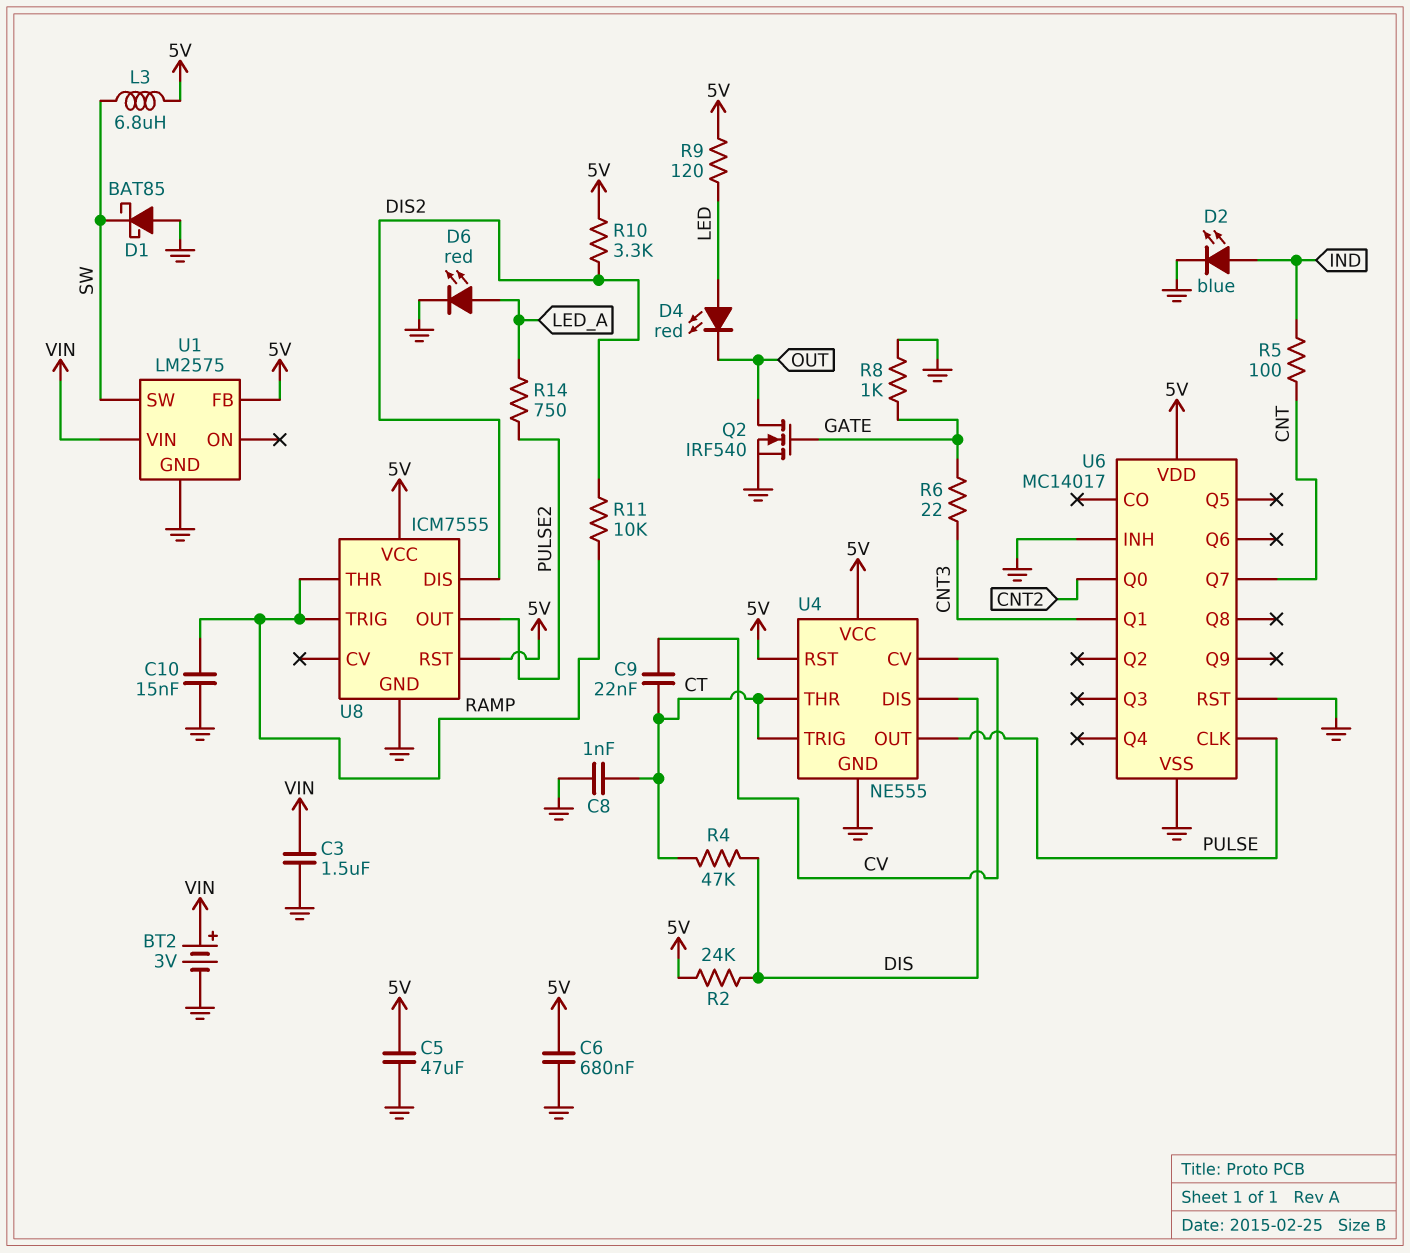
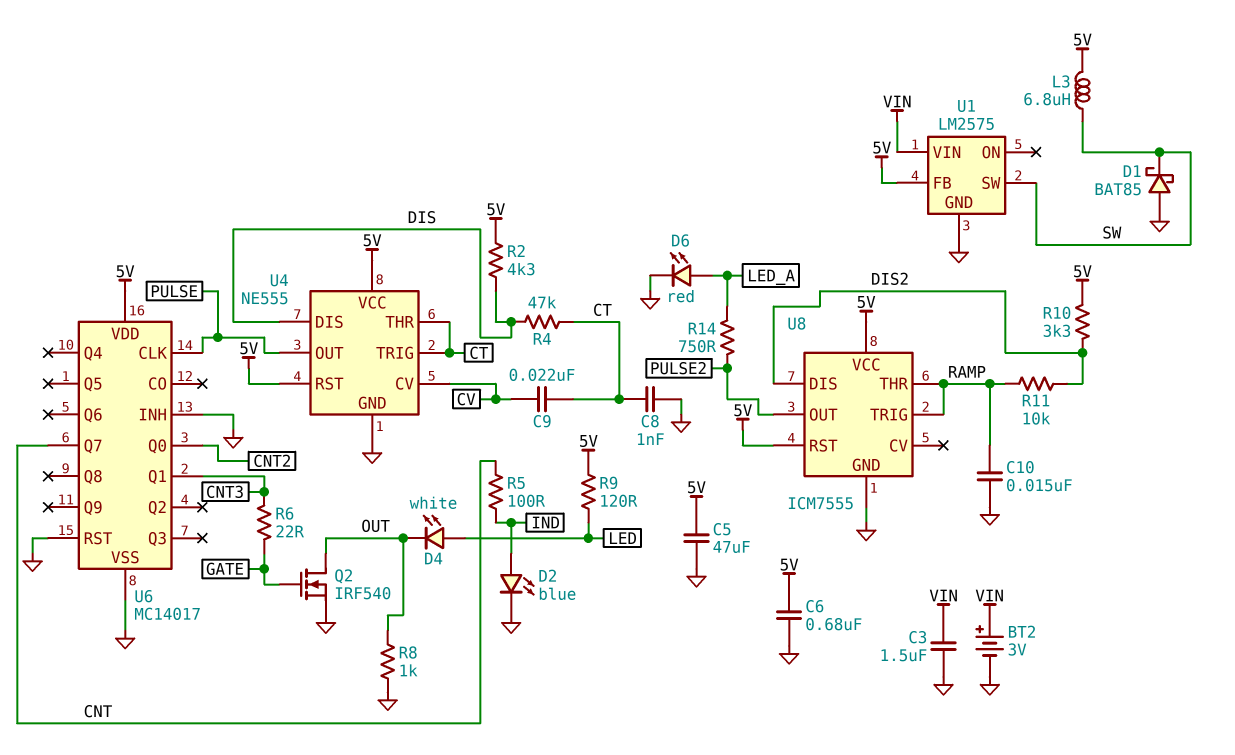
D4: LED red (A LED, K OUT) -> LED white (A LED, K OUT)
R2: 24k (5V, DIS) -> 4.3k (5V, DIS)
R8: 1k (GATE, GND) -> 1k (GND, OUT)

